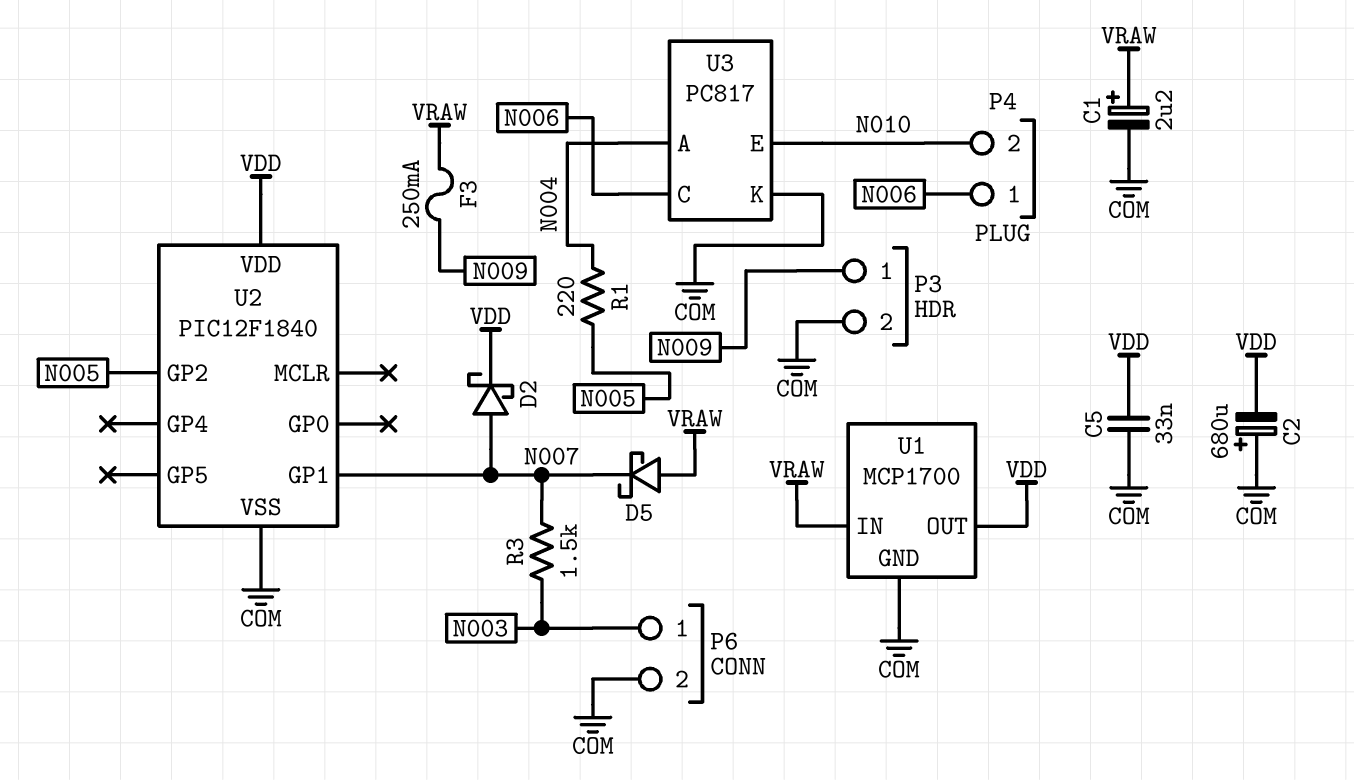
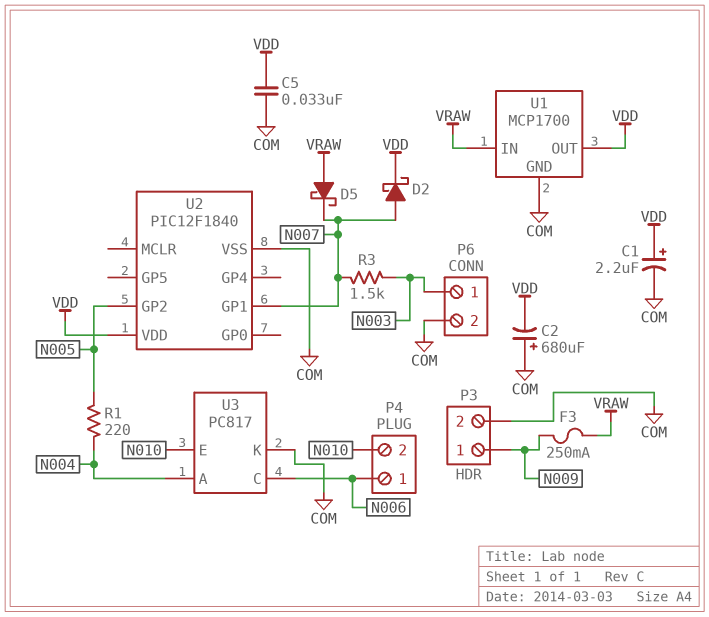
C1: 2.2uF (plus VRAW, minus COM) -> 2.2uF (plus VDD, minus COM)

